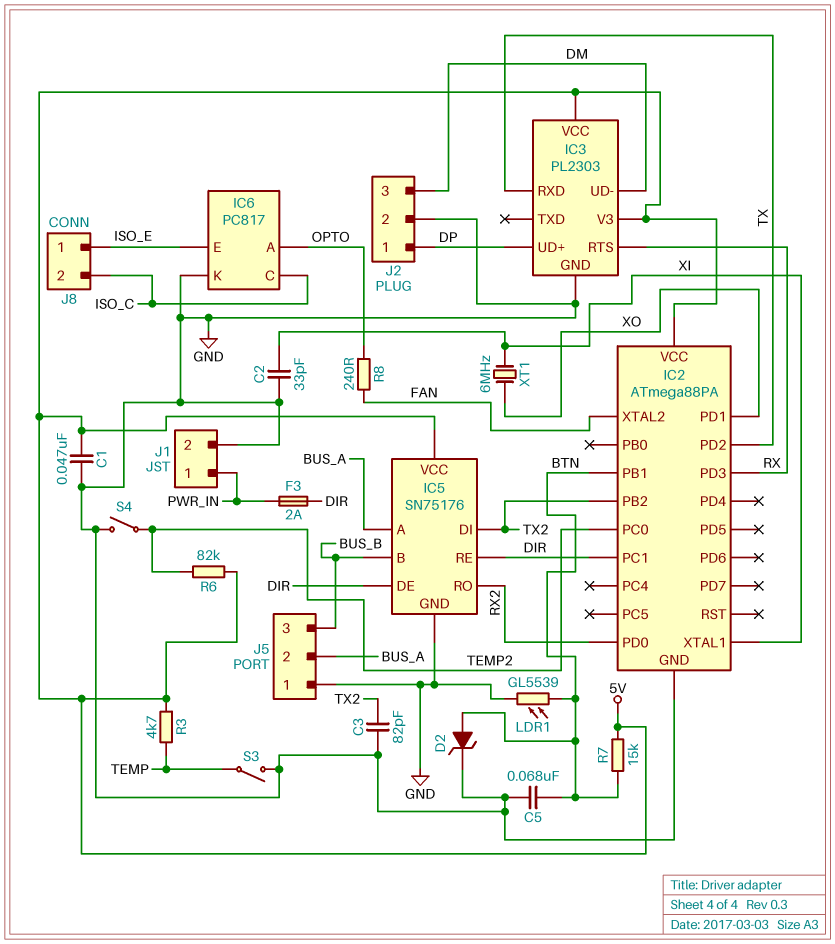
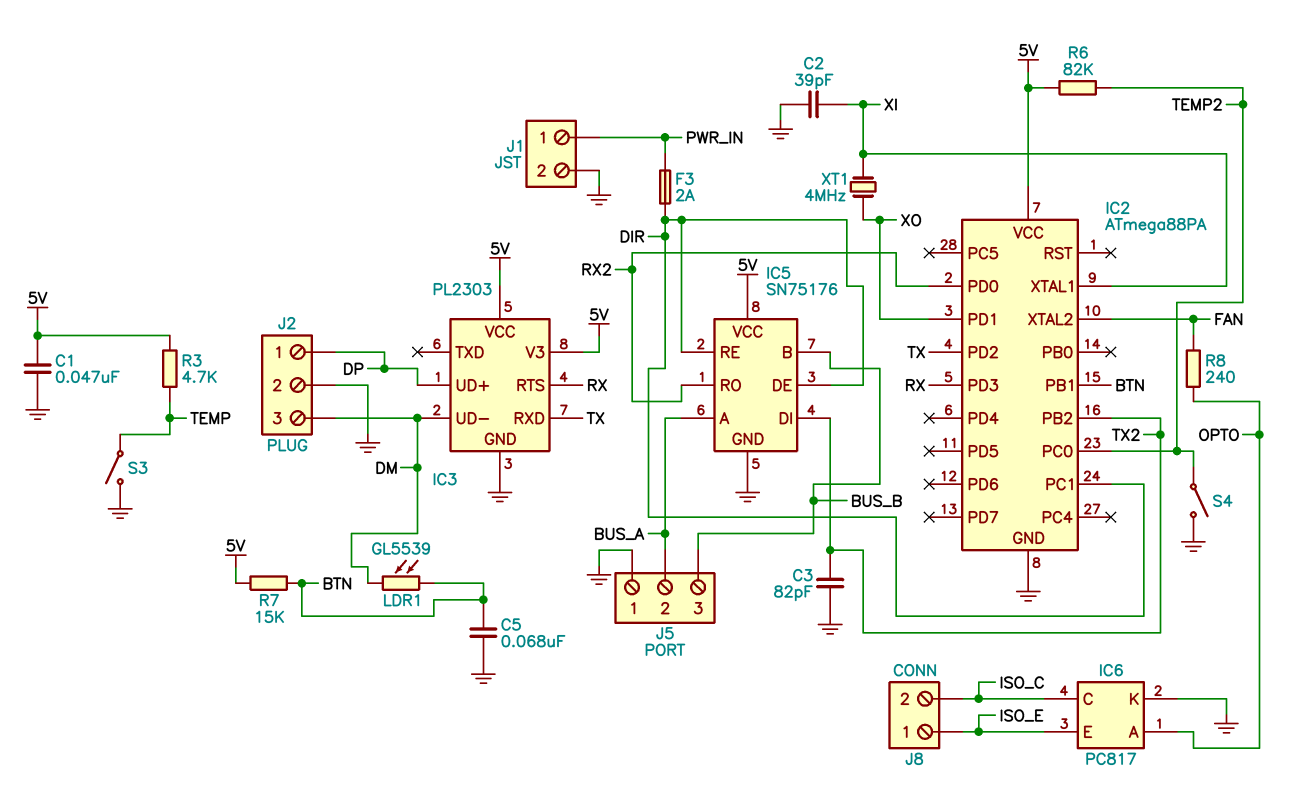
C2: 33pF (GND, XI) -> 39pF (GND, XI)
D2: zener (A BTN, K GND) -> none
LDR1: GL5539 (BTN, GND) -> GL5539 (BTN, DM)
XT1: 6MHz (XI, XO) -> 4MHz (XI, XO)

